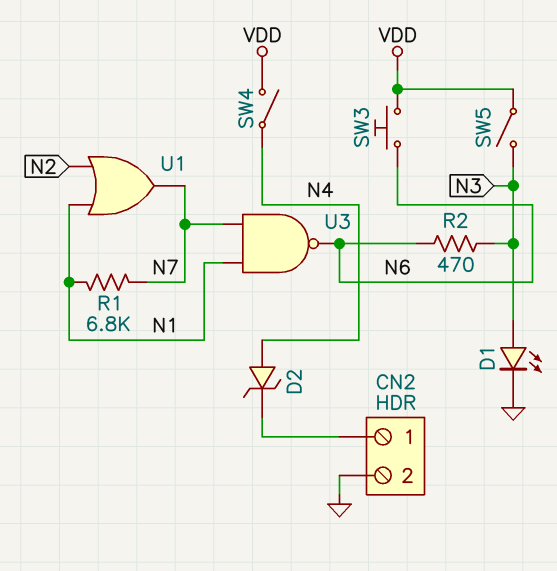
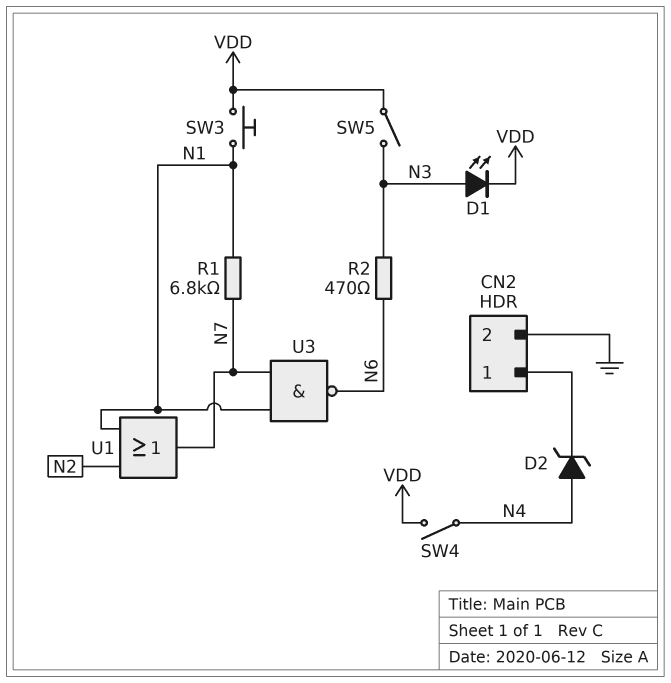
D1: LED (A N3, K GND) -> LED (A N3, K VDD)
SW3: button (N6, VDD) -> button (N1, VDD)

